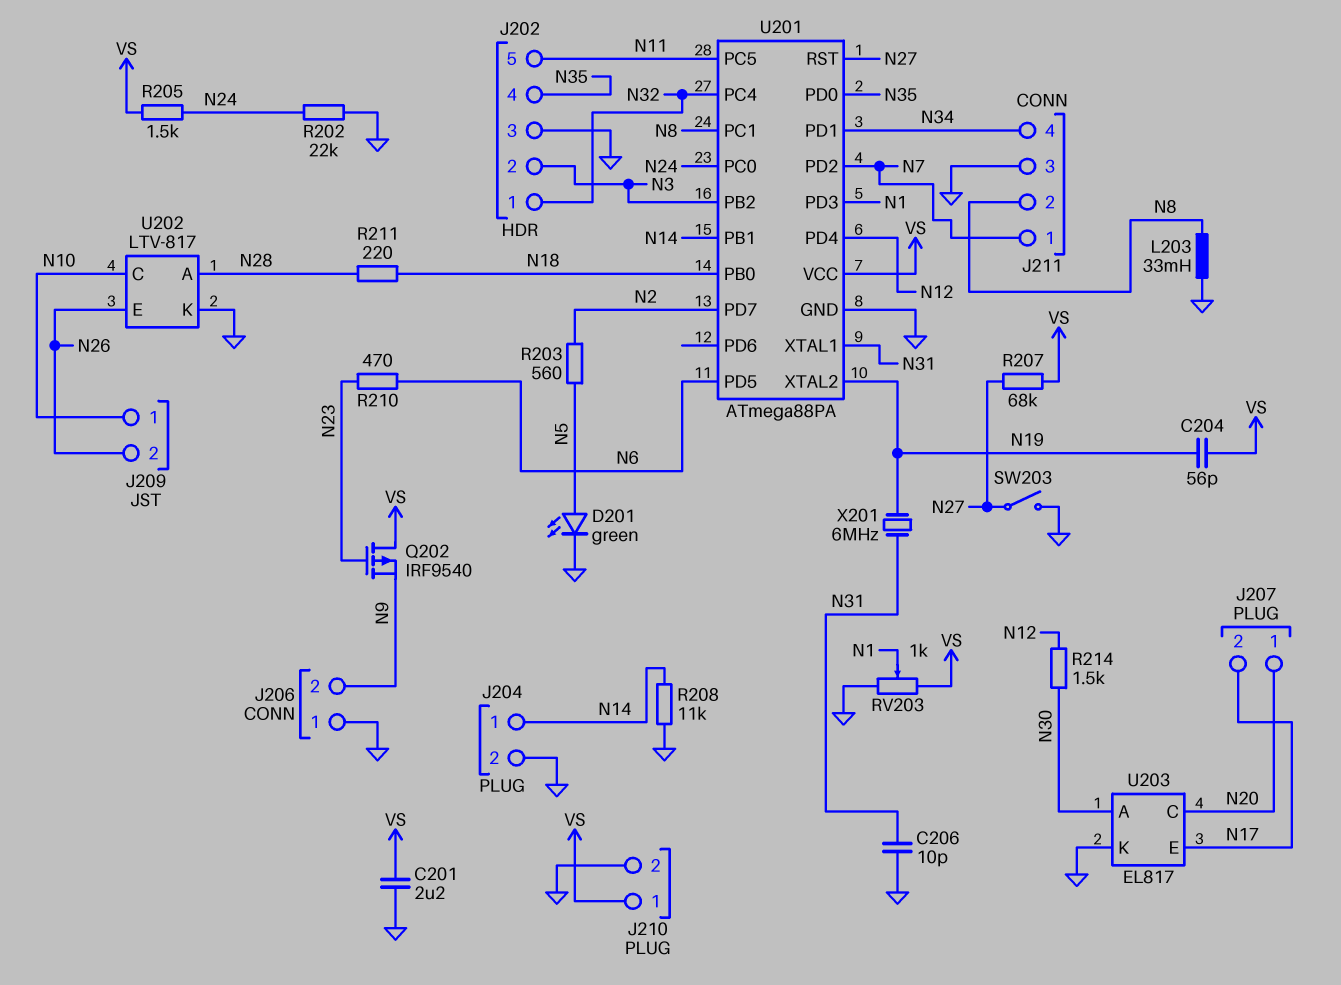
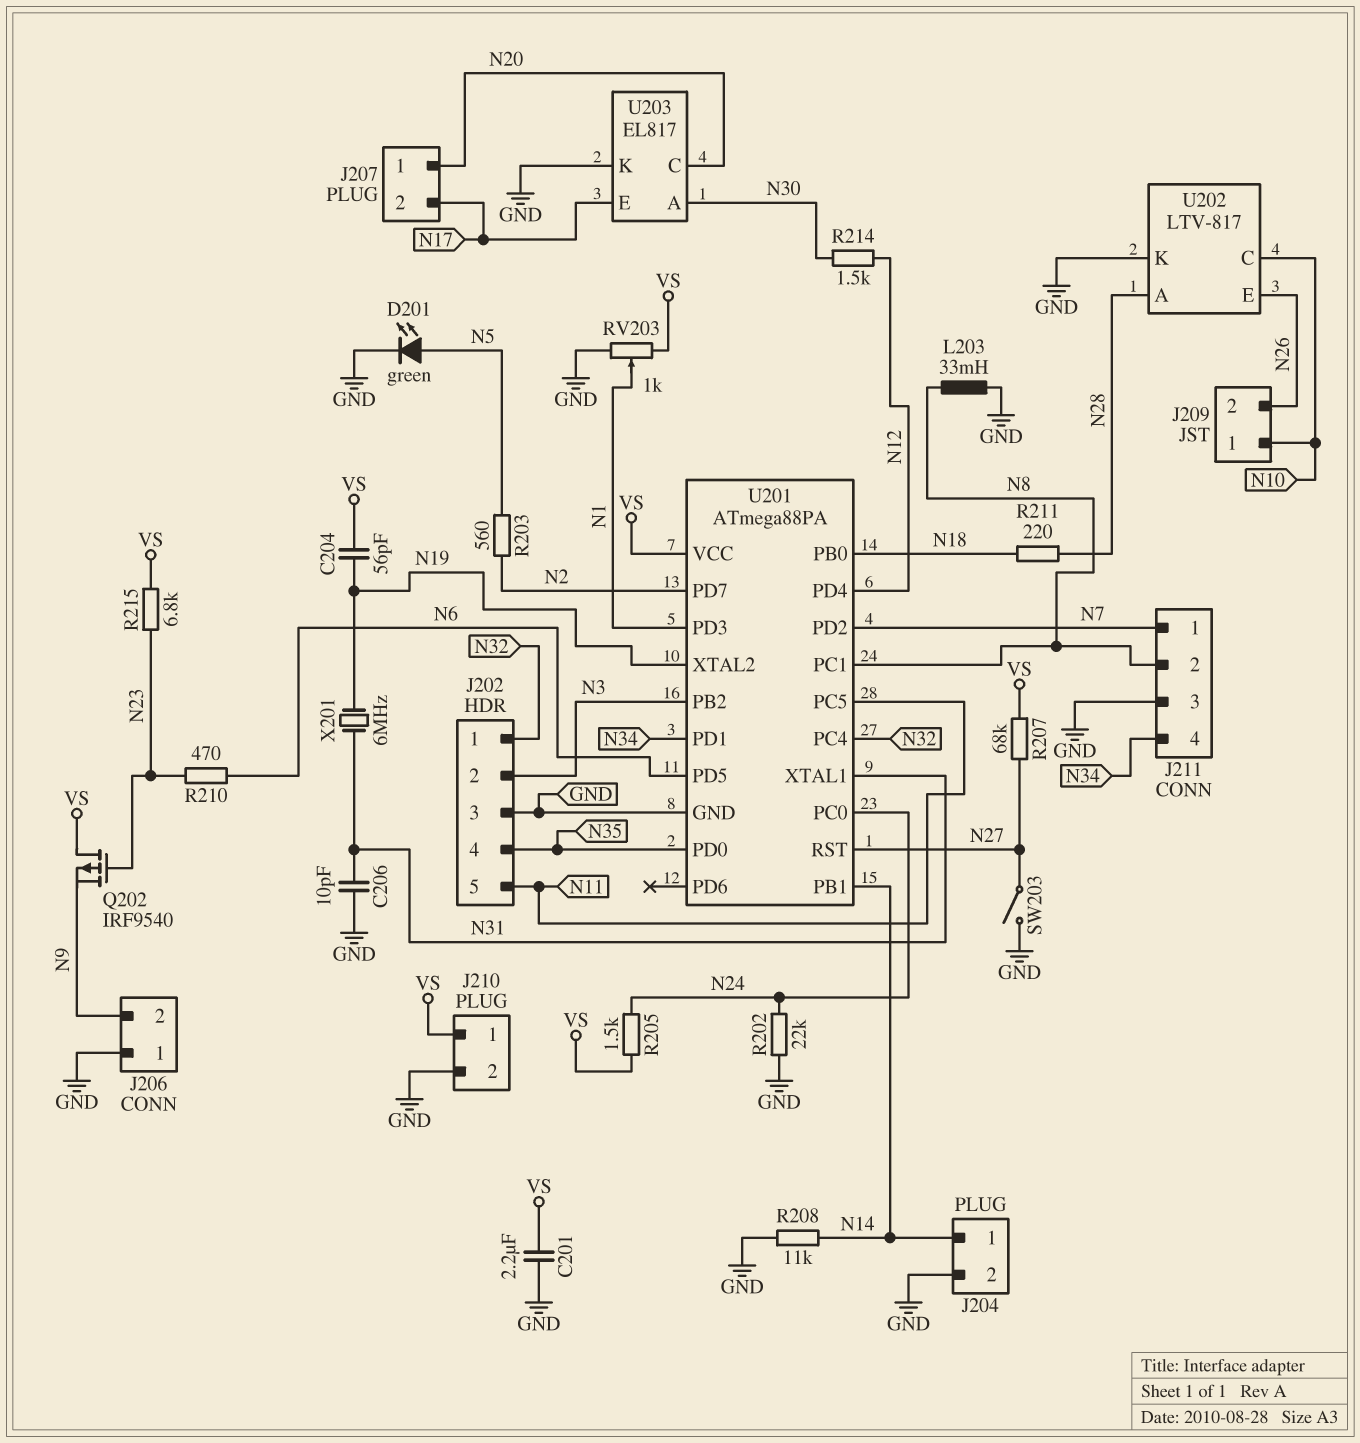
R215: none -> 6.8k (N23, VS)

